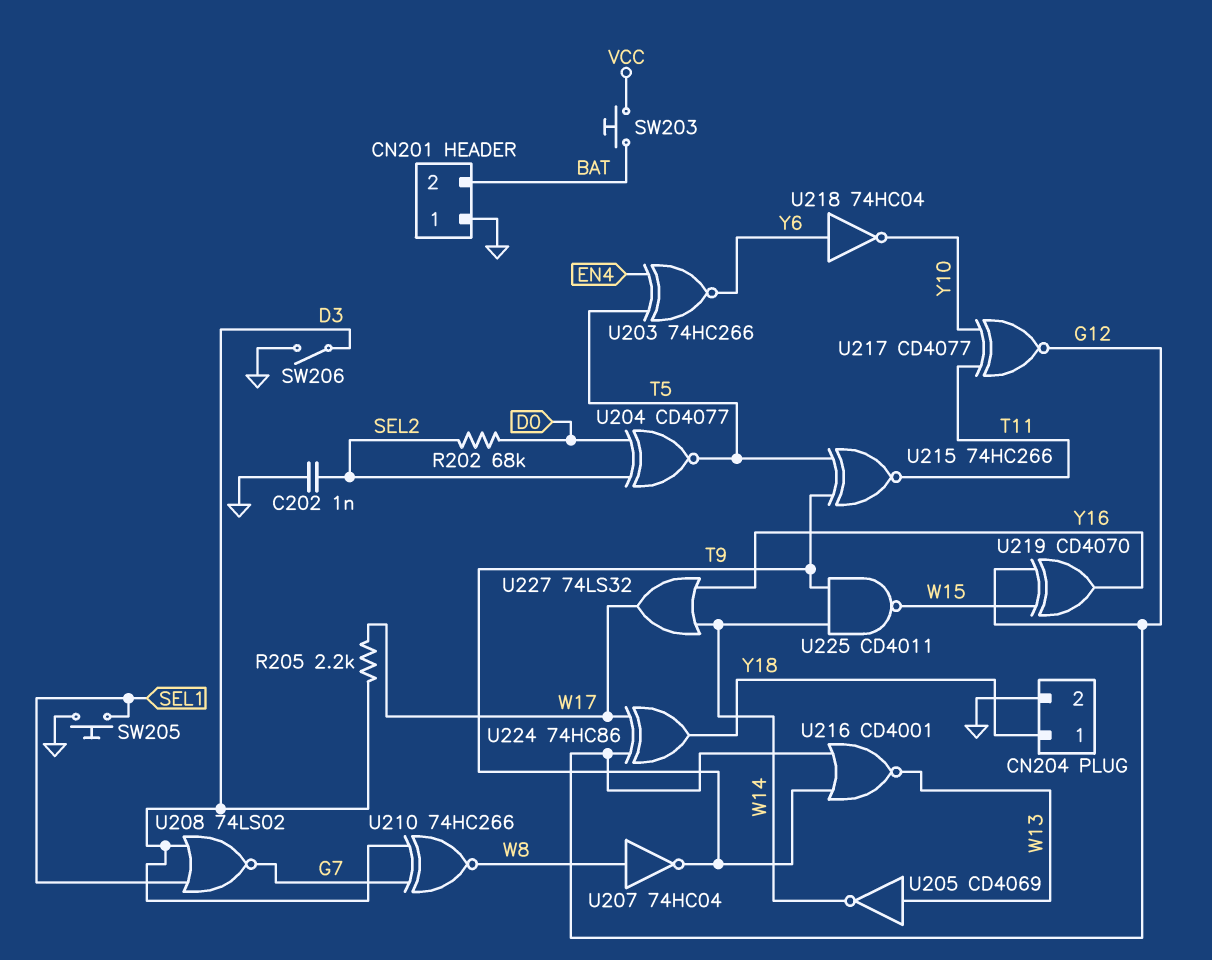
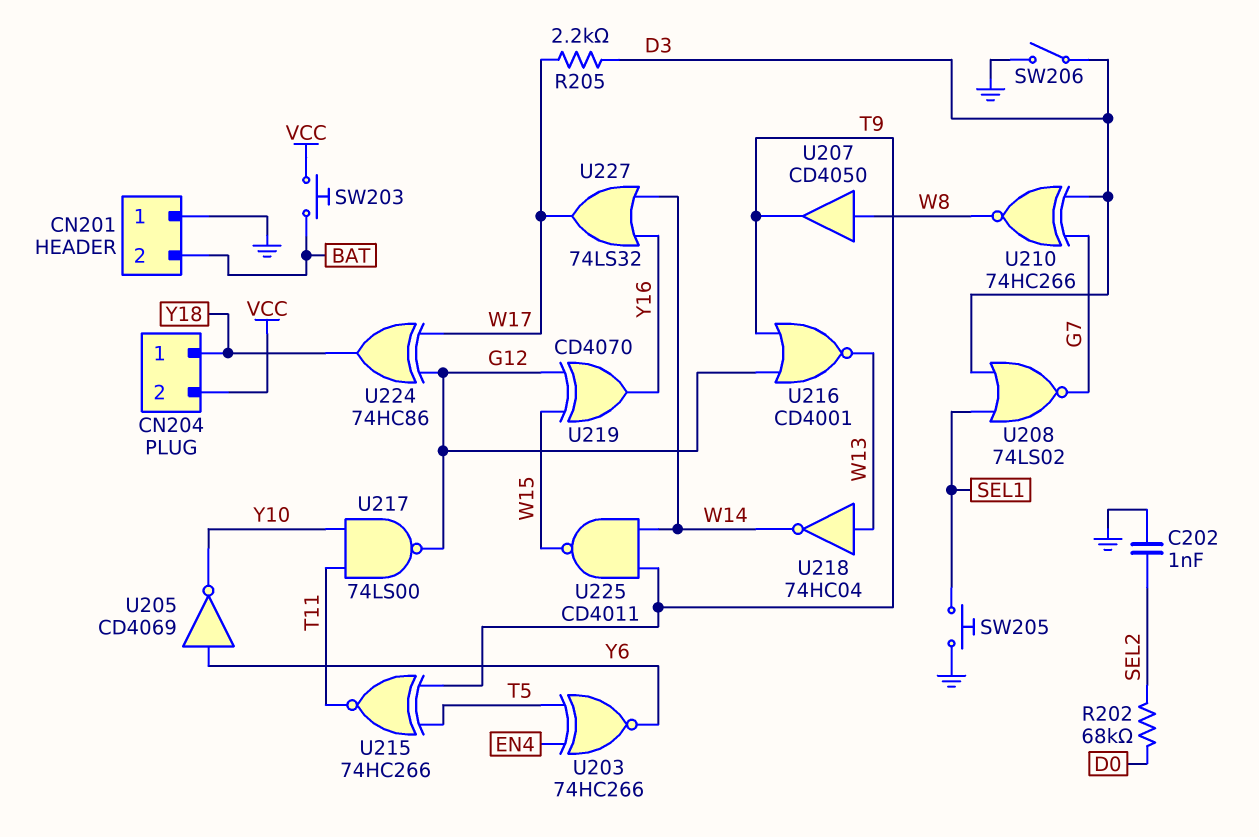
CN204 pin 2: GND -> VCC
U204: XNOR CD4077 (in D0, in SEL2, out T5) -> none
U205: NOT CD4069 (in W13, out W14) -> NOT CD4069 (in Y6, out Y10)
U207: NOT 74HC04 (in W8, out T9) -> buffer CD4050 (in W8, out T9)
U217: XNOR CD4077 (in T11, in Y10, out G12) -> NAND 74LS00 (in T11, in Y10, out G12)
U218: NOT 74HC04 (in Y6, out Y10) -> NOT 74HC04 (in W13, out W14)

